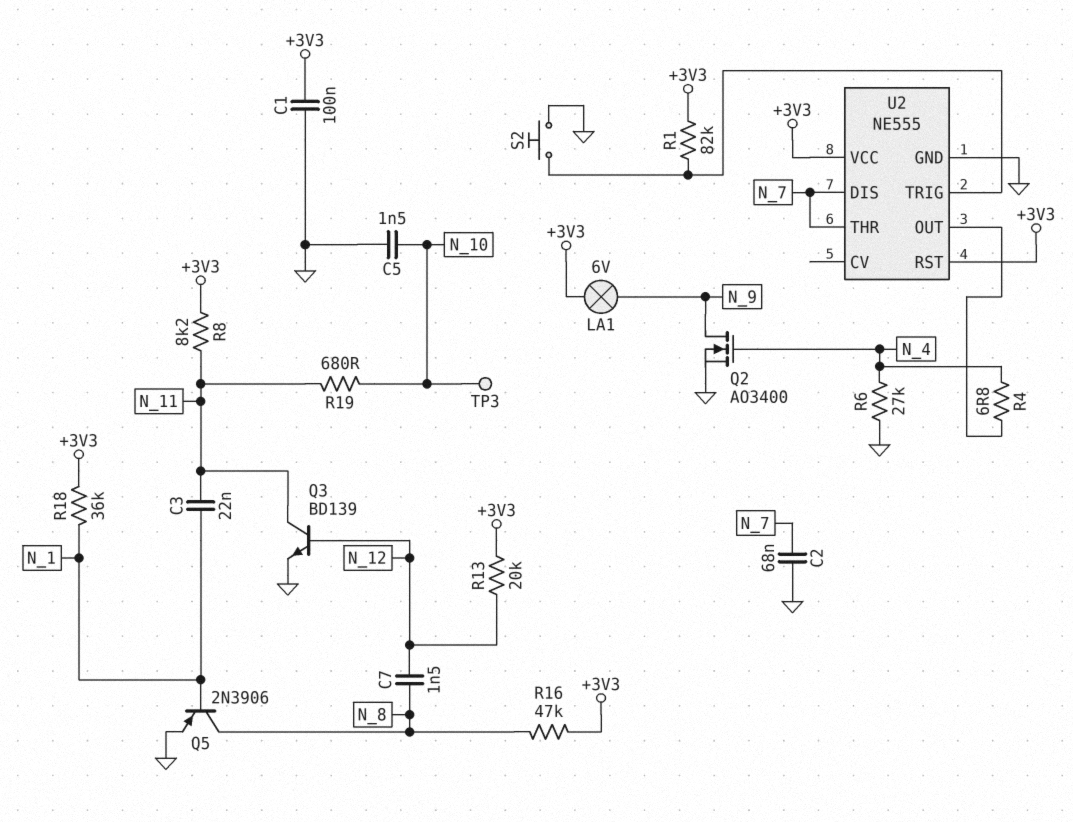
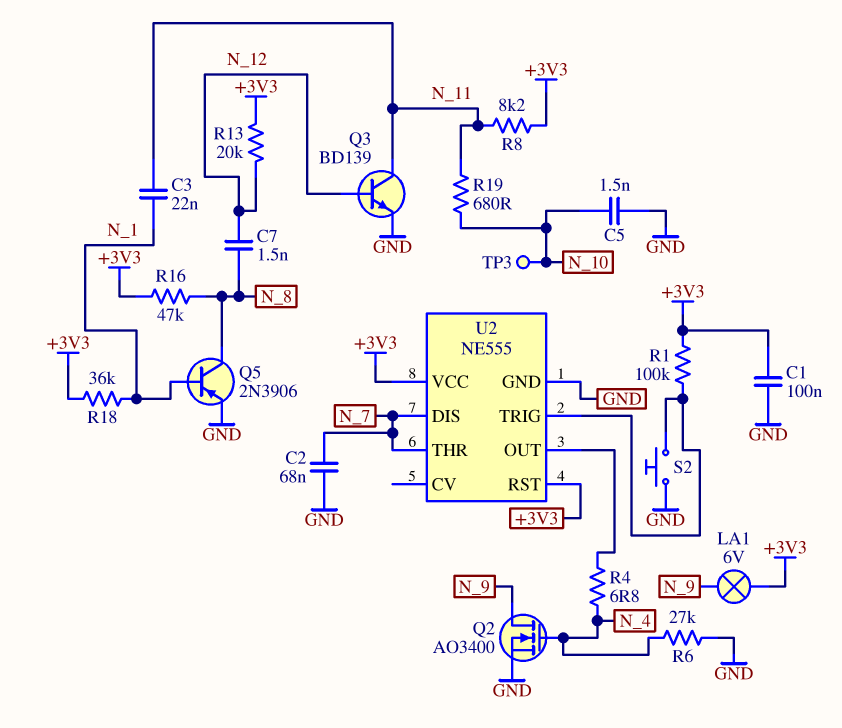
R1: 82k (+3V3, U2/TRIG) -> 100k (+3V3, U2/TRIG)

